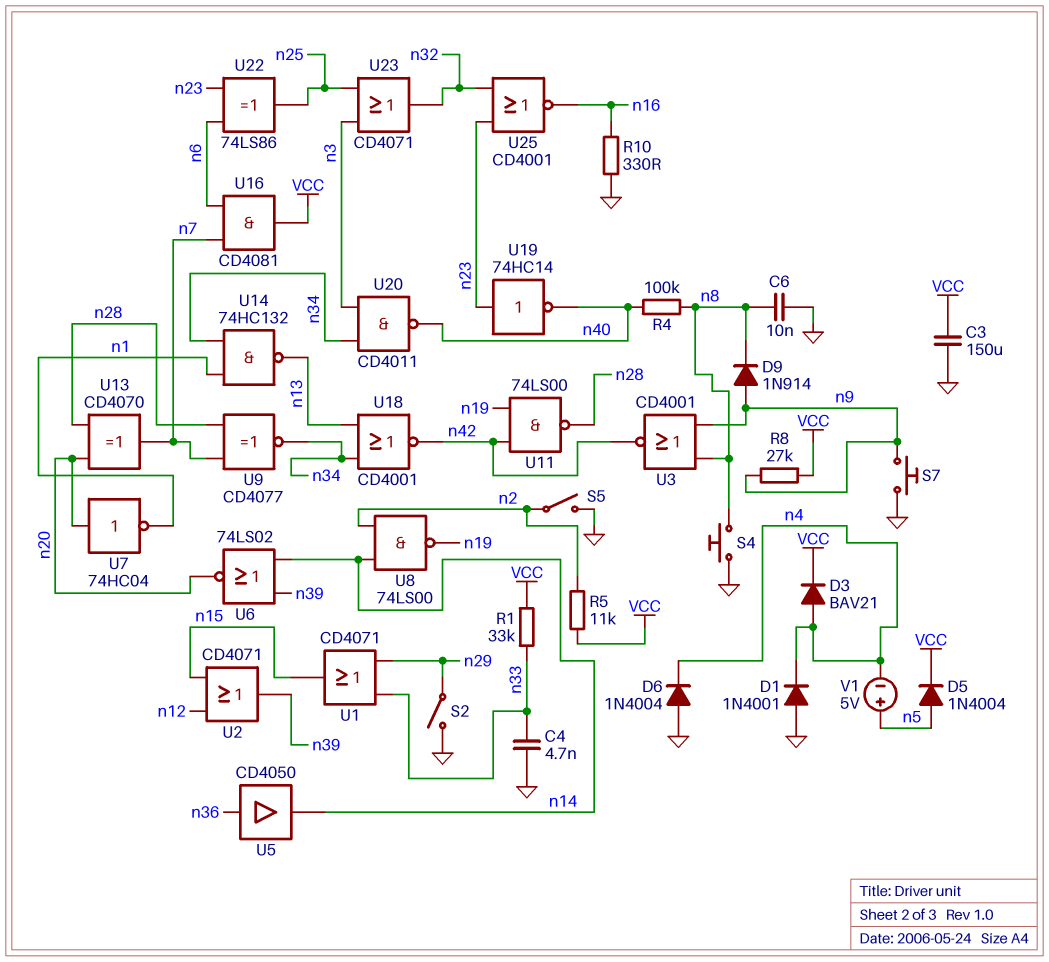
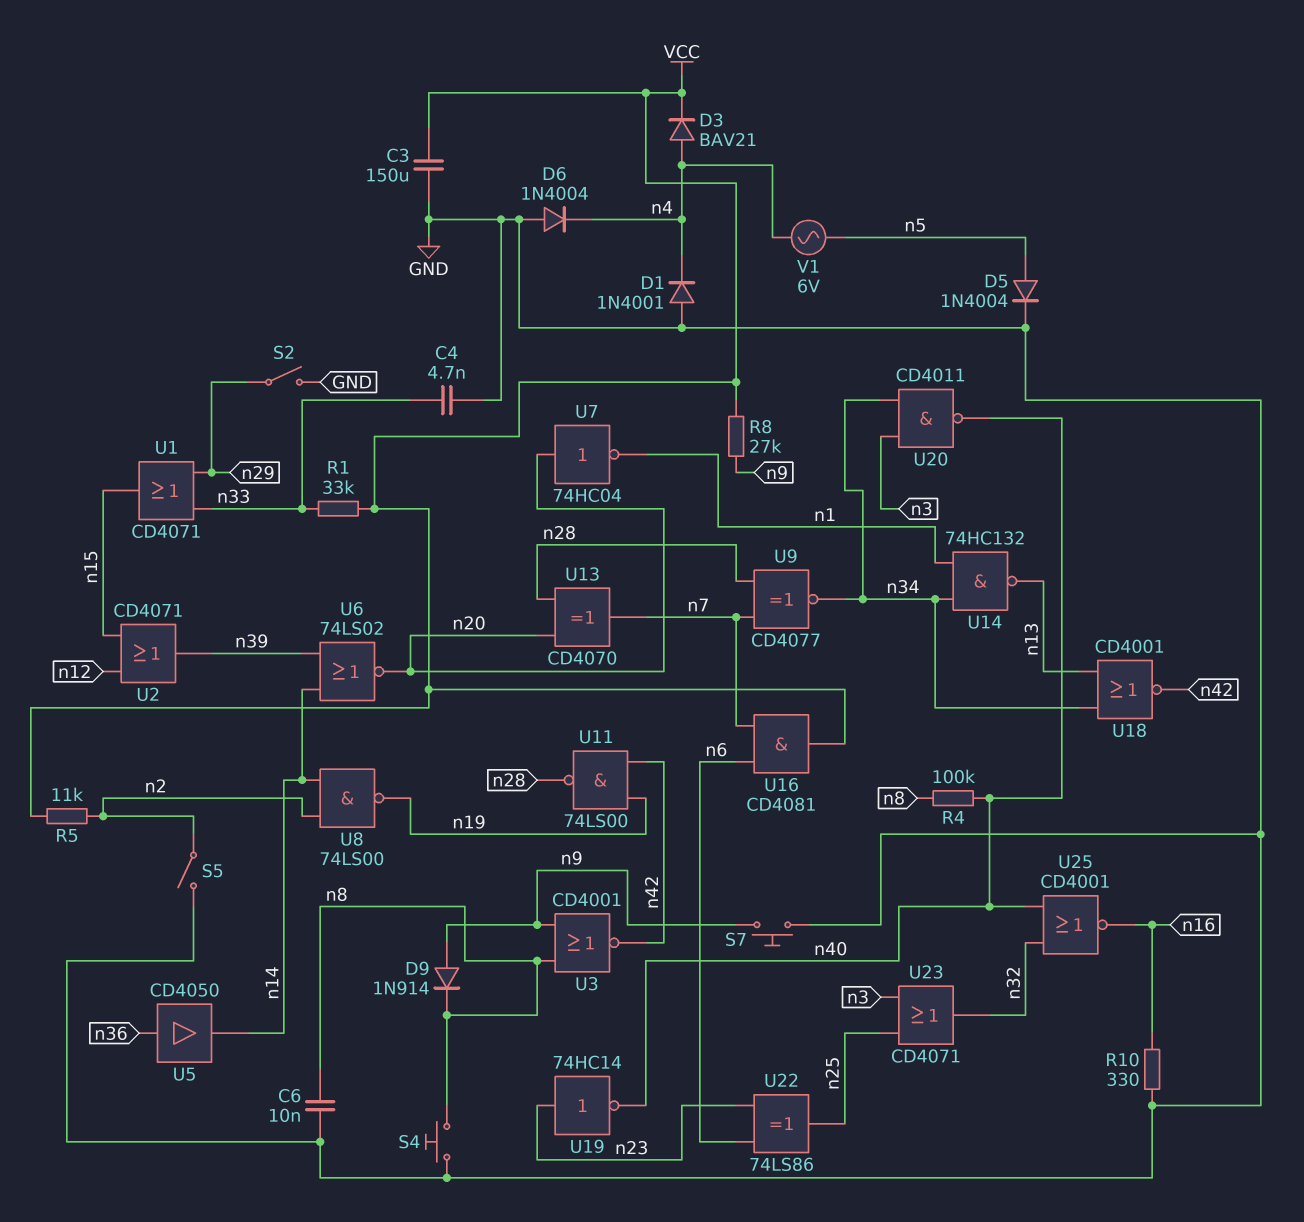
D5: diode 1N4004 (A n5, K VCC) -> diode 1N4004 (A n5, K GND)
U25: NOR CD4001 (in n23, in n32, out n16) -> NOR CD4001 (in n32, in n40, out n16)
V1: 5V (plus n5, minus n4) -> AC 6V (n4, n5)

